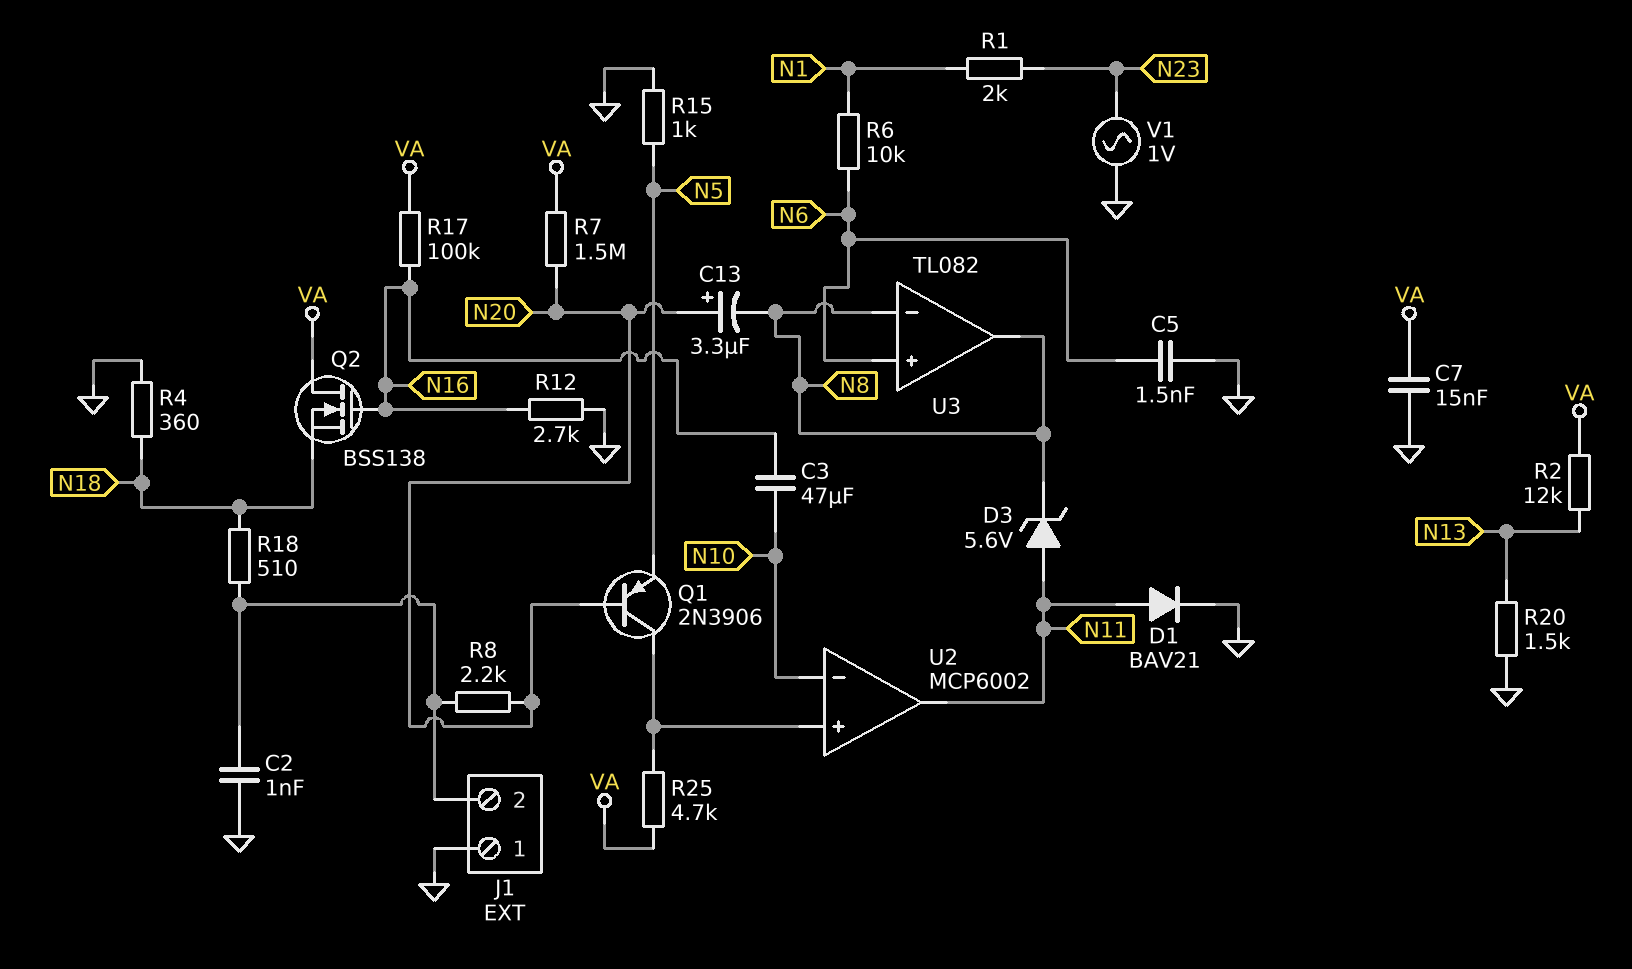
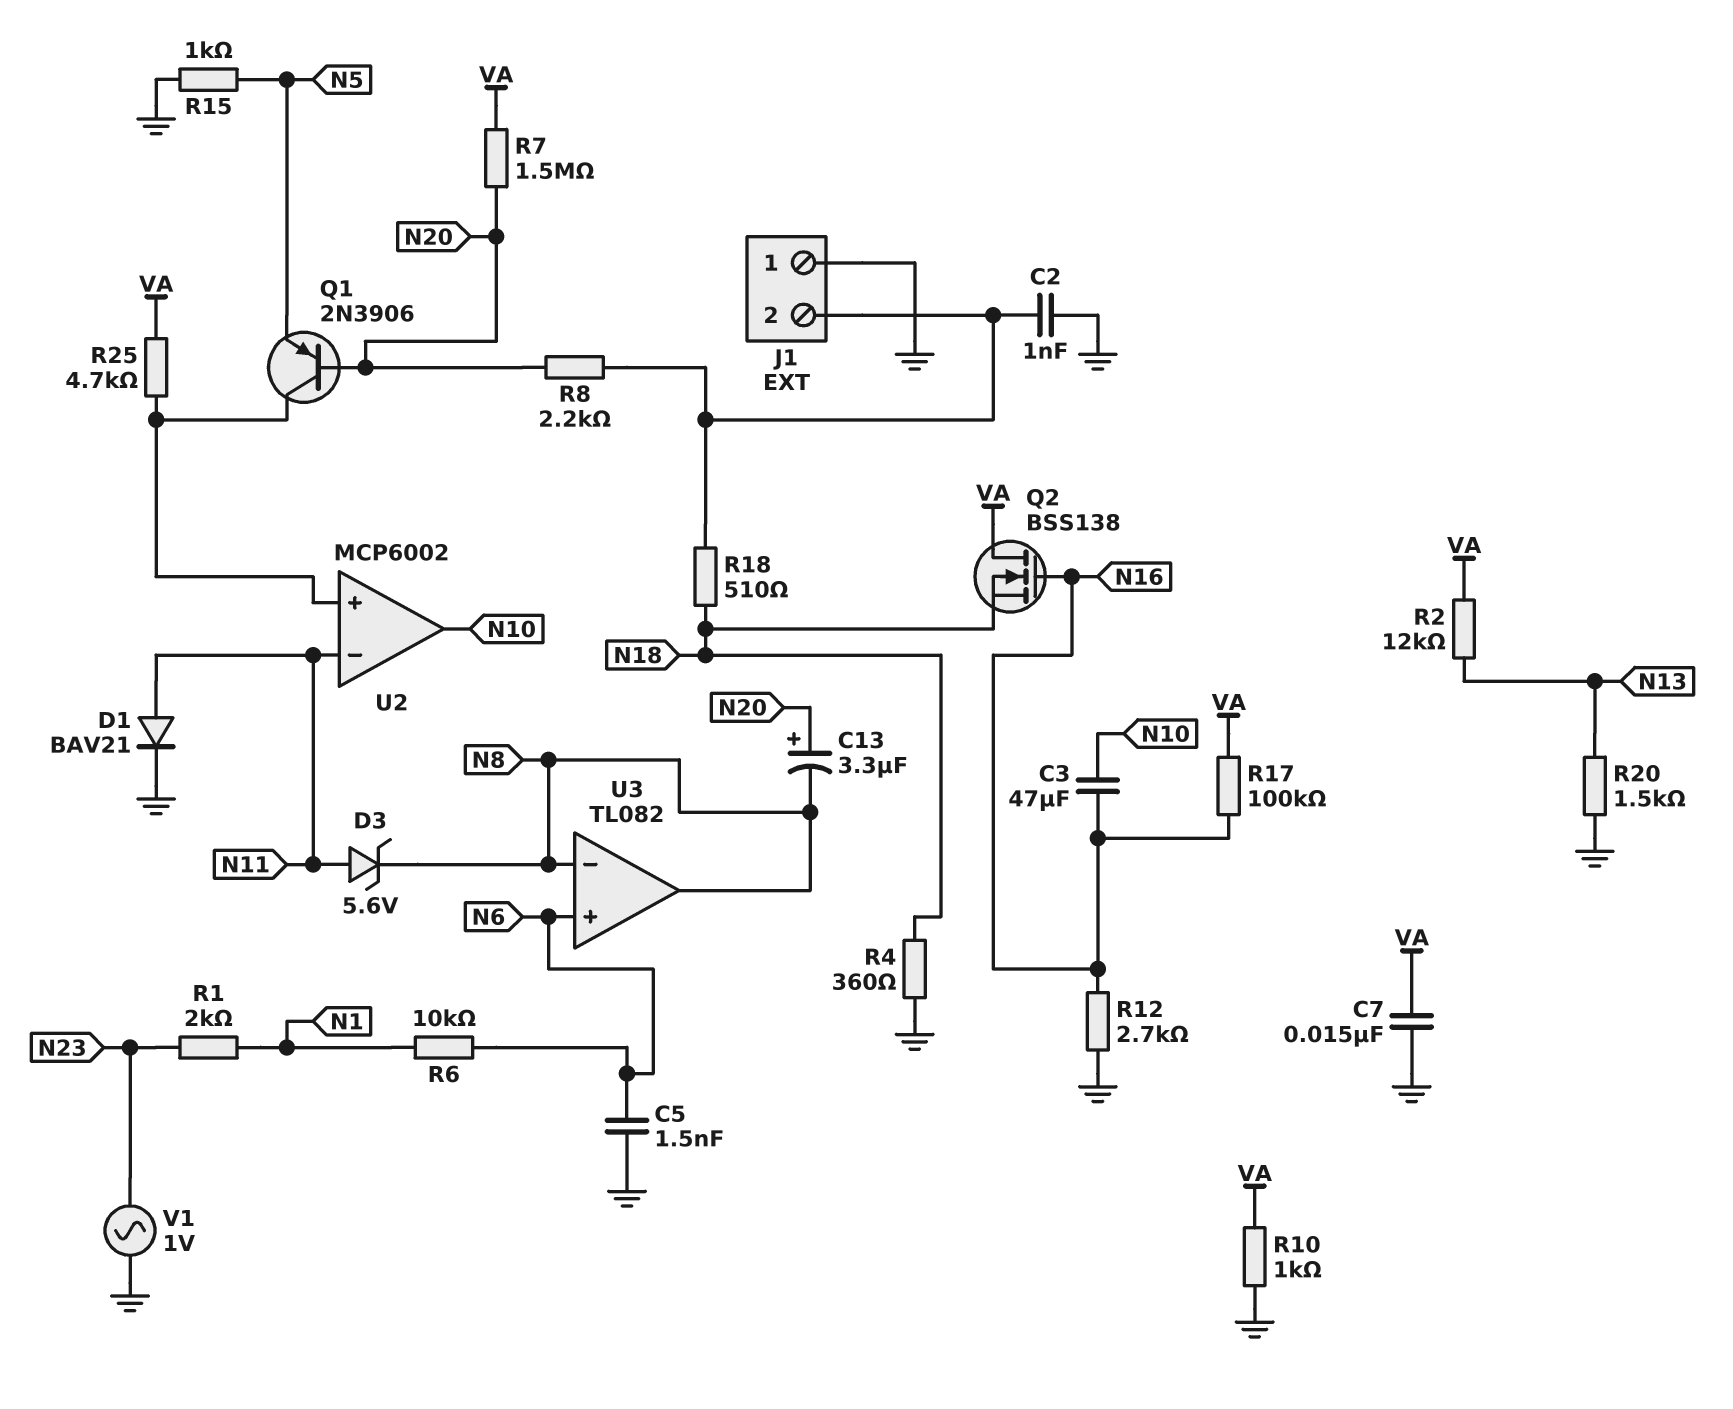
R10: none -> 1k (GND, VA)
U2 pin in-: N10 -> N11
U2 pin out: N11 -> N10

